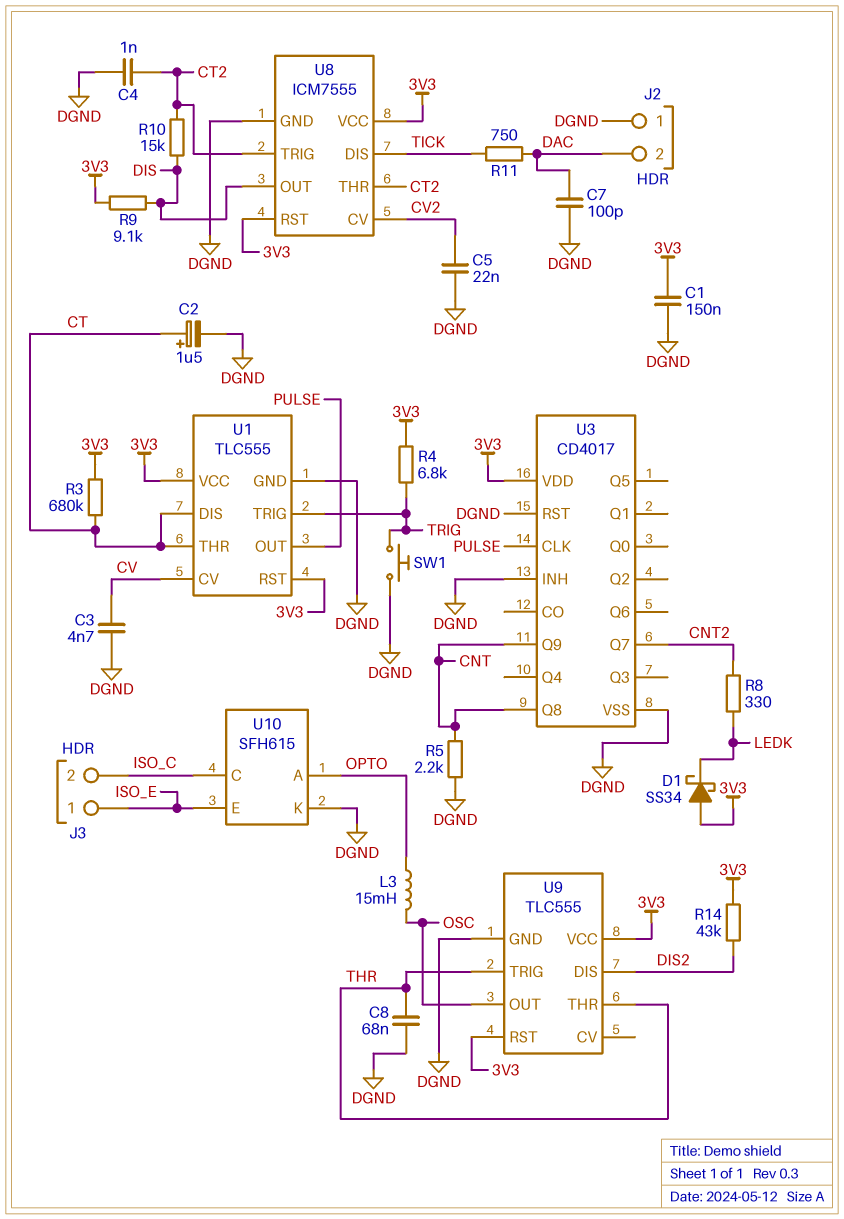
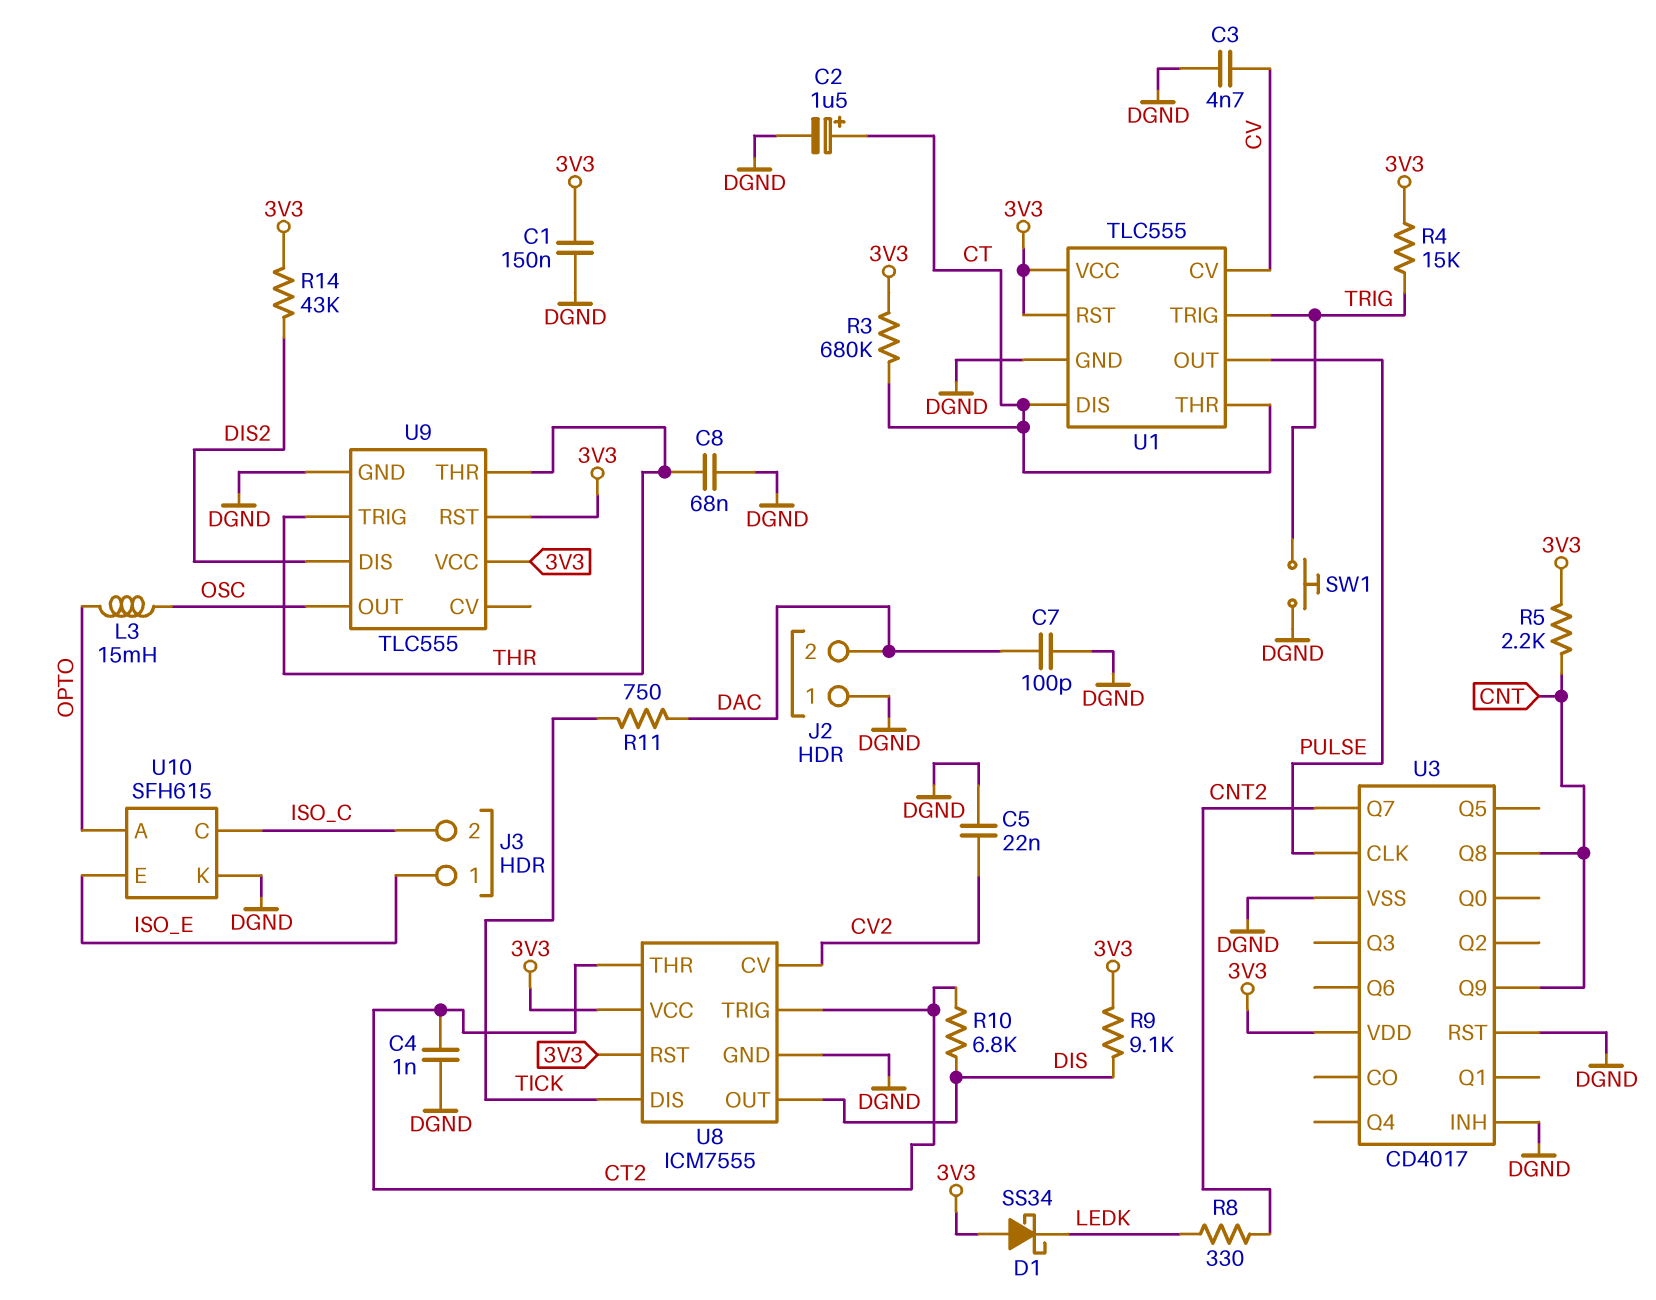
R4: 6.8k (3V3, TRIG) -> 15k (3V3, TRIG)
R5: 2.2k (CNT, DGND) -> 2.2k (3V3, CNT)
R10: 15k (CT2, DIS) -> 6.8k (CT2, DIS)

